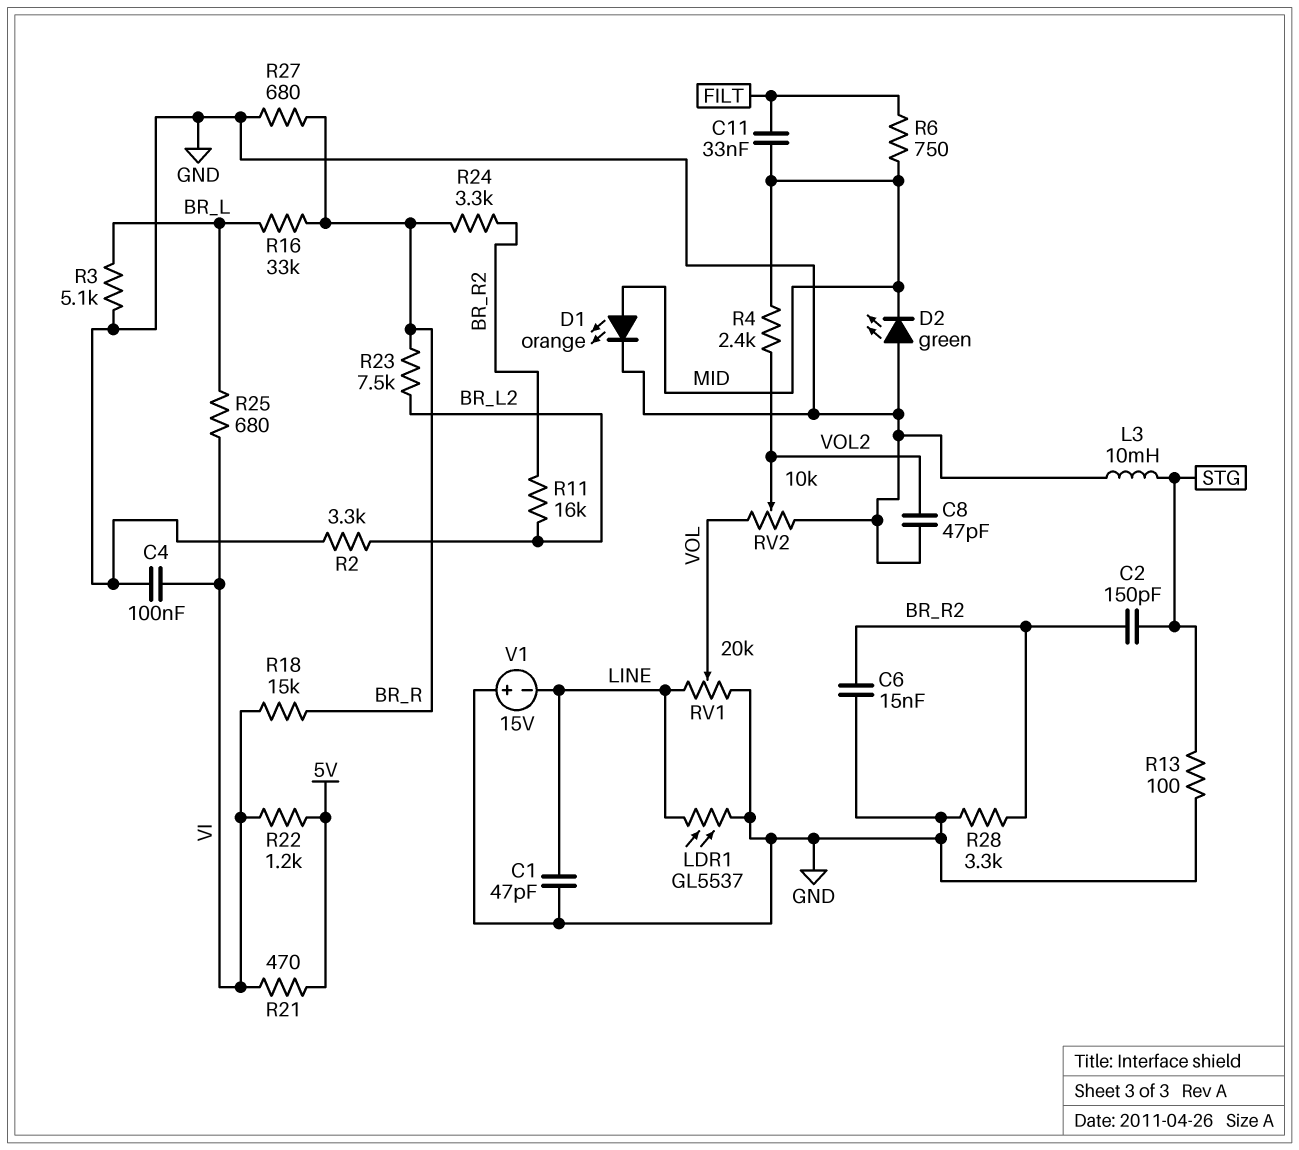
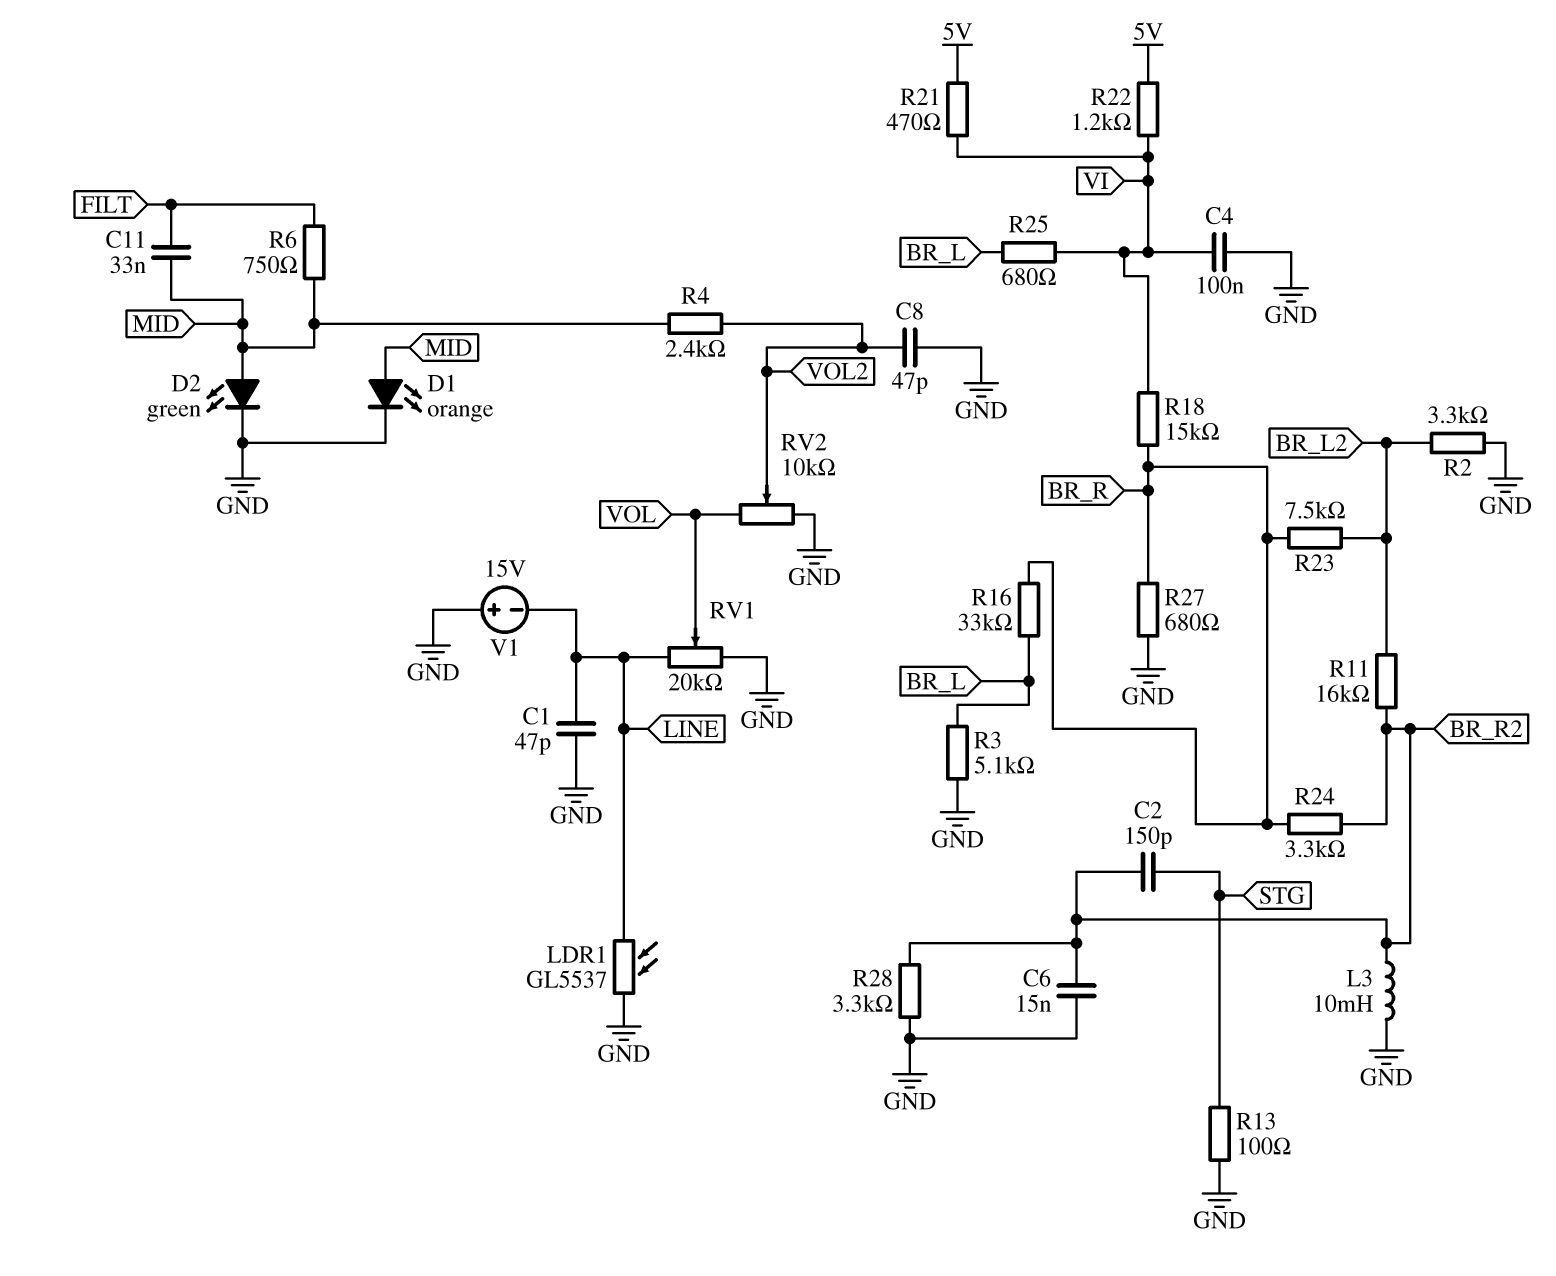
D2: LED green (A GND, K MID) -> LED green (A MID, K GND)
L3: 10mH (GND, STG) -> 10mH (BR_R2, GND)

